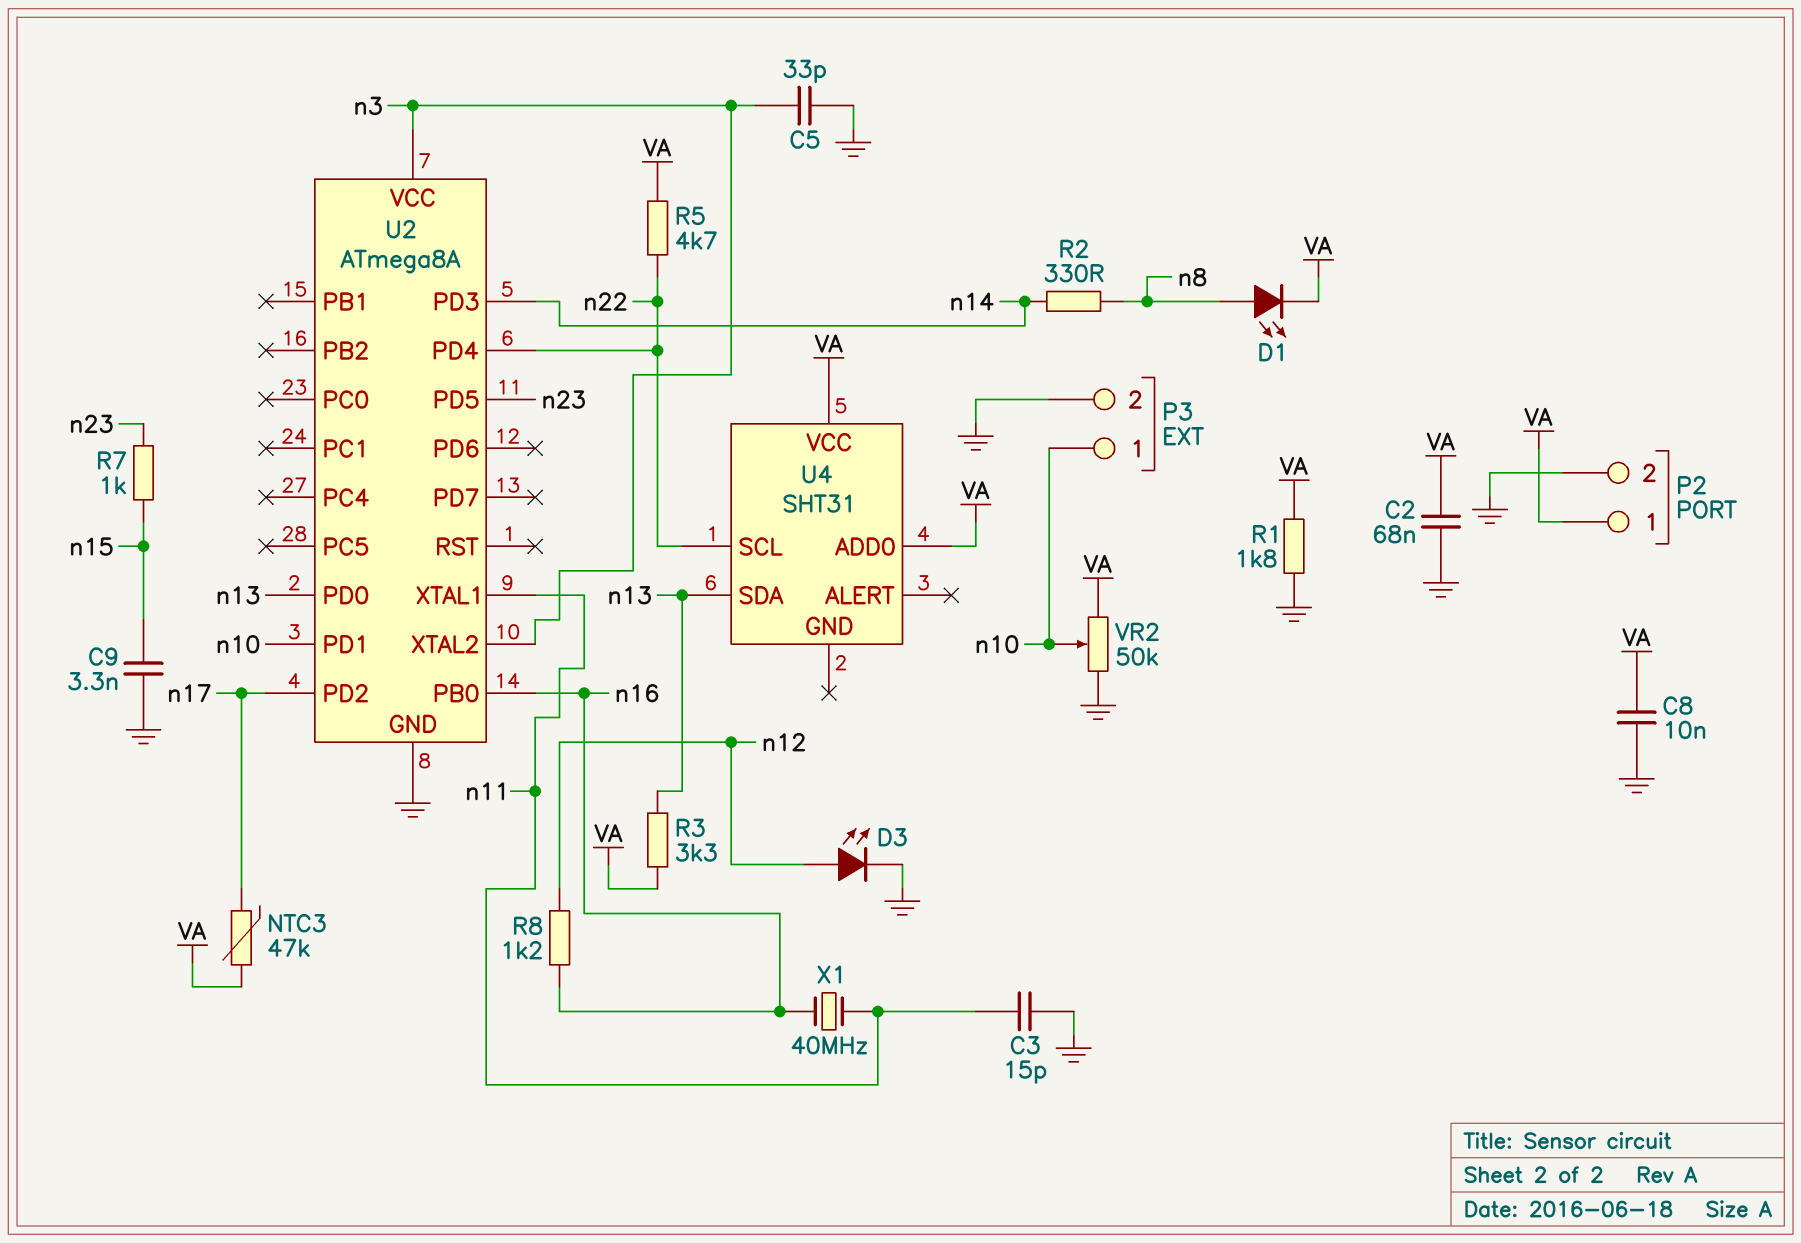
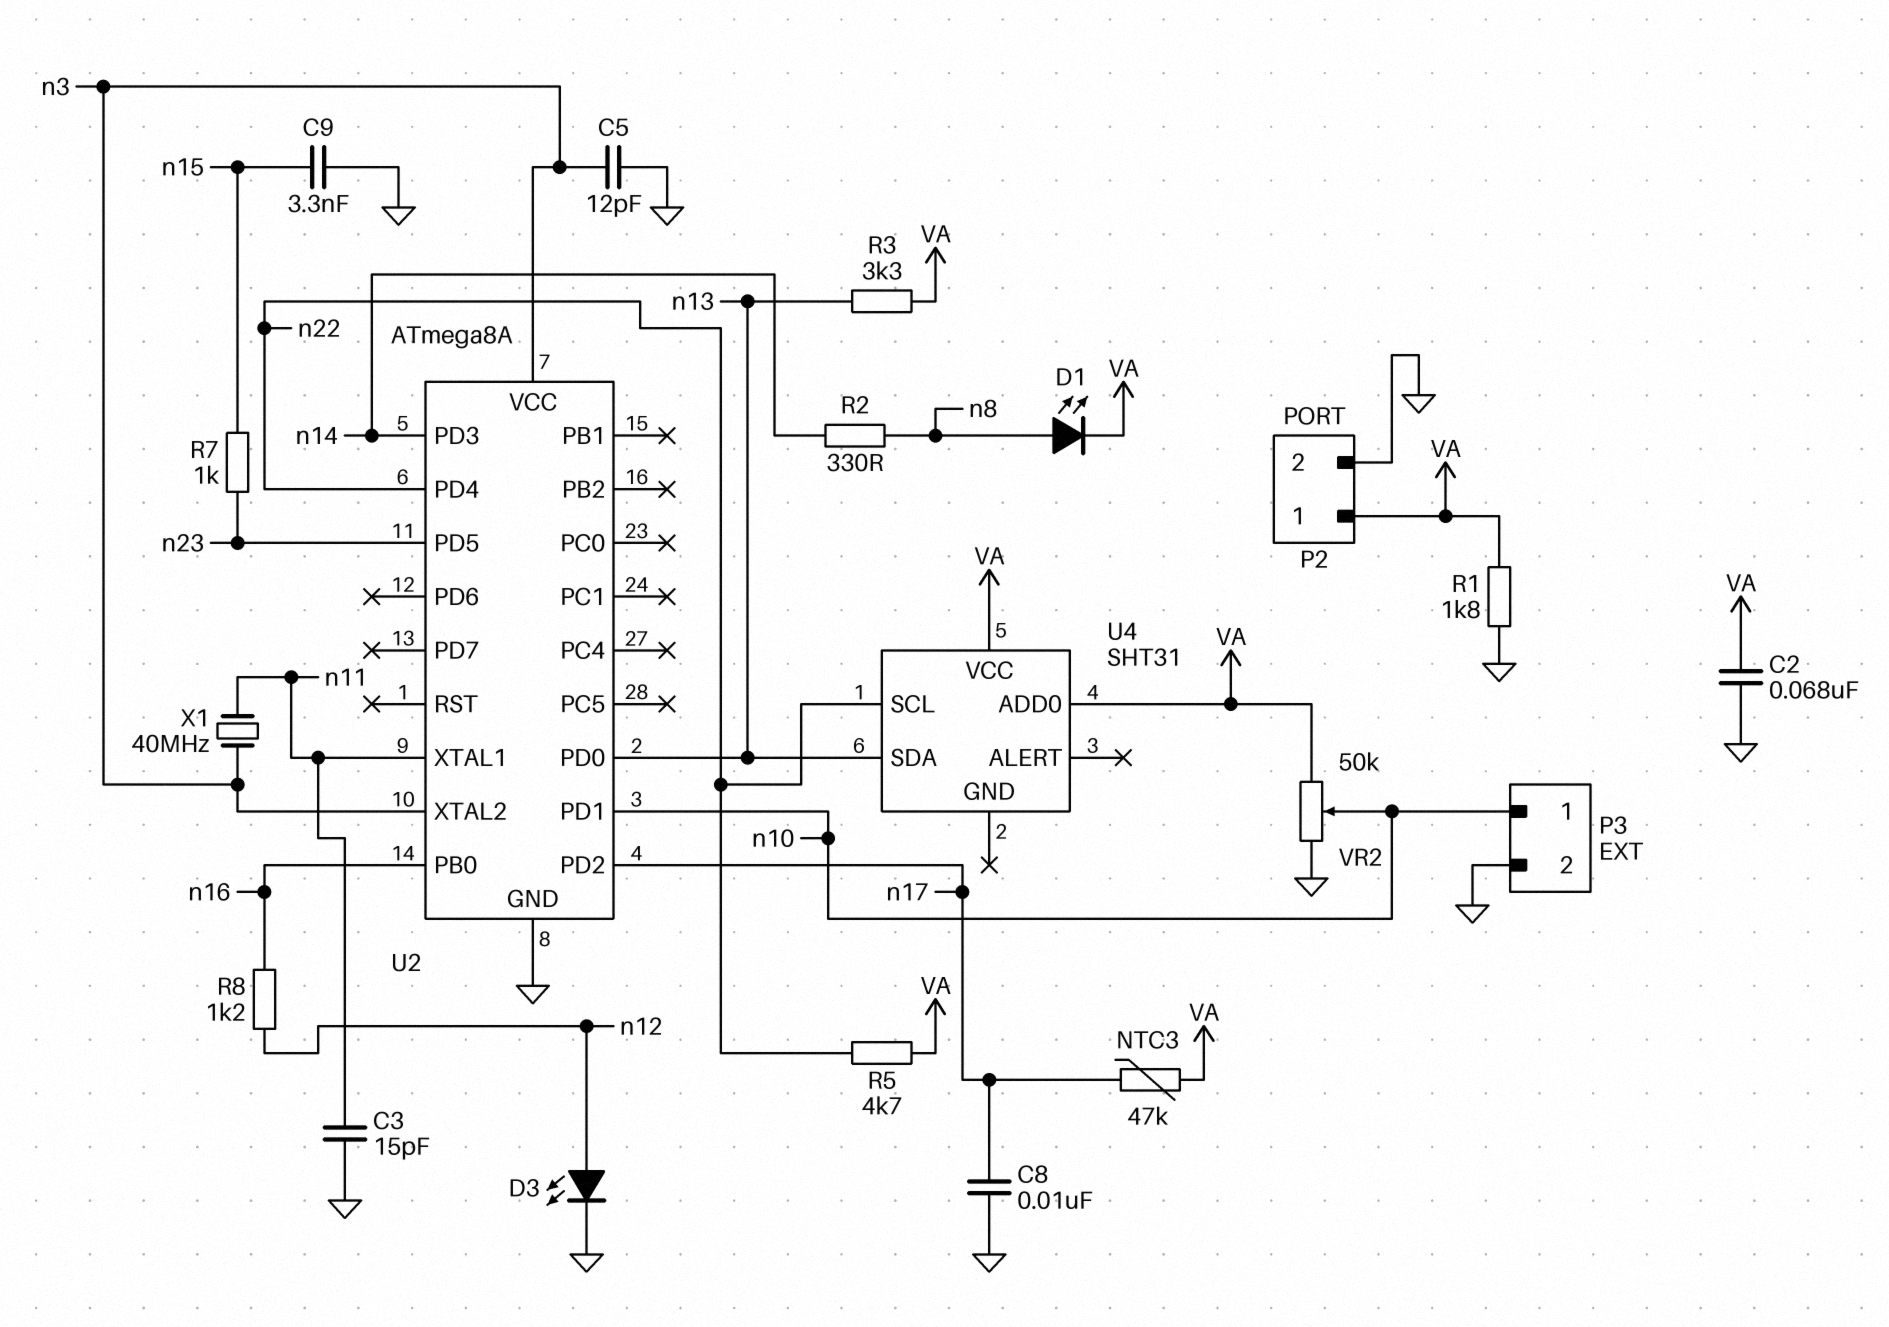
C5: 33pF (GND, n3) -> 12pF (GND, n3)
C8: 10nF (GND, VA) -> 10nF (GND, n17)
X1: 40MHz (n11, n16) -> 40MHz (n3, n11)

